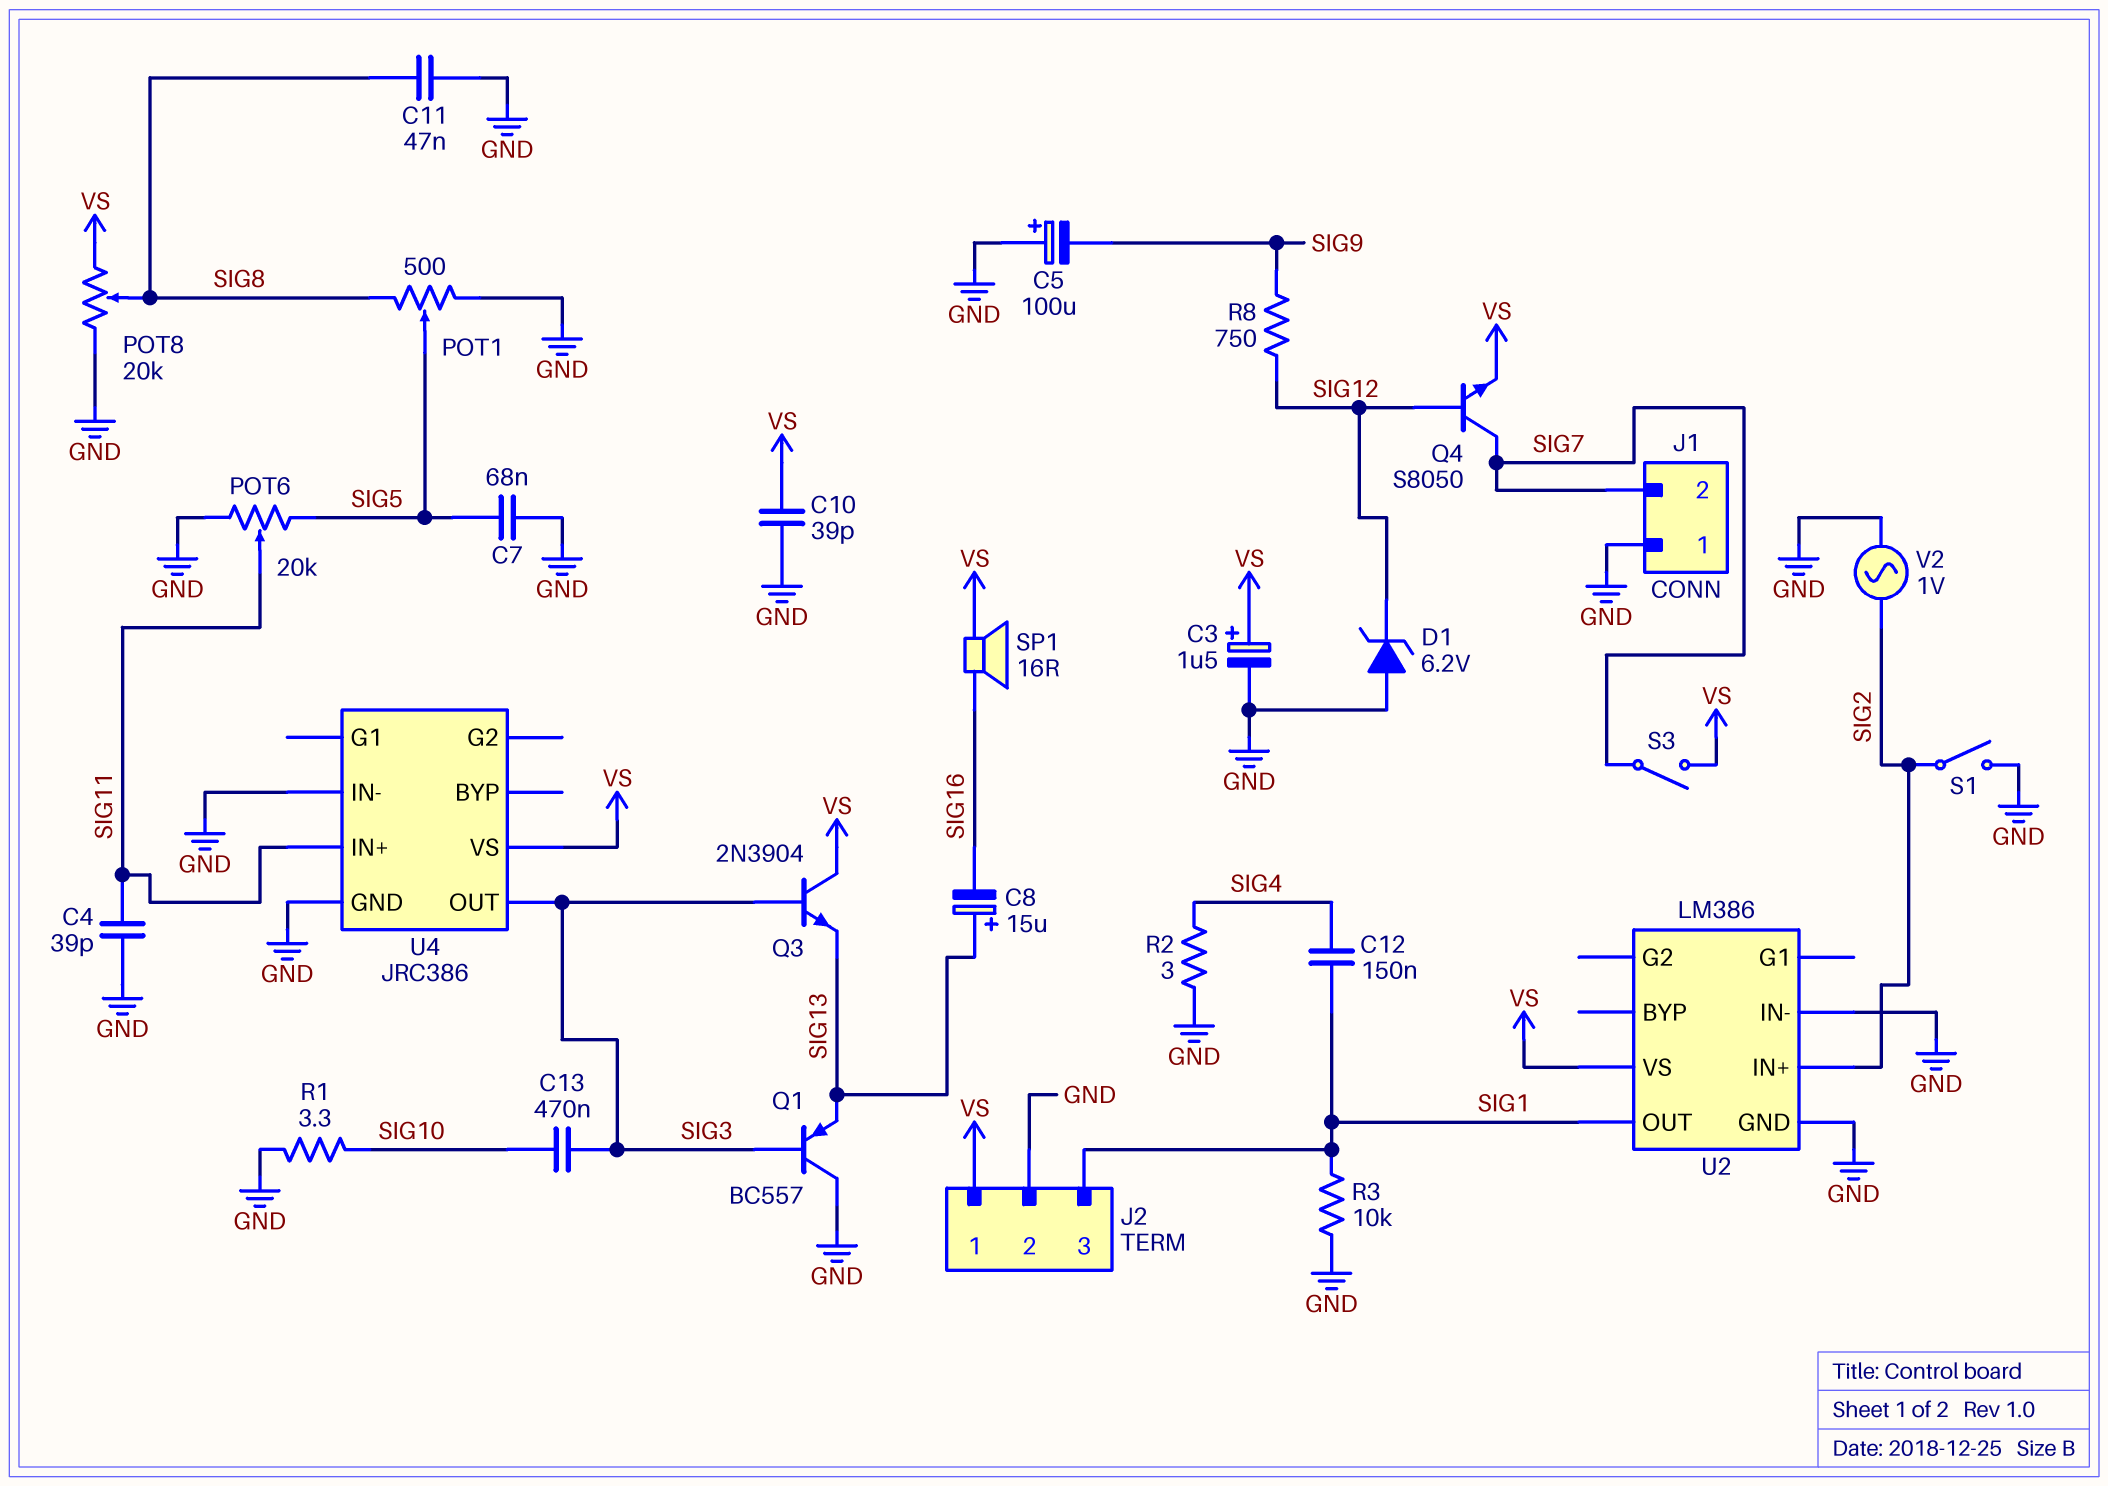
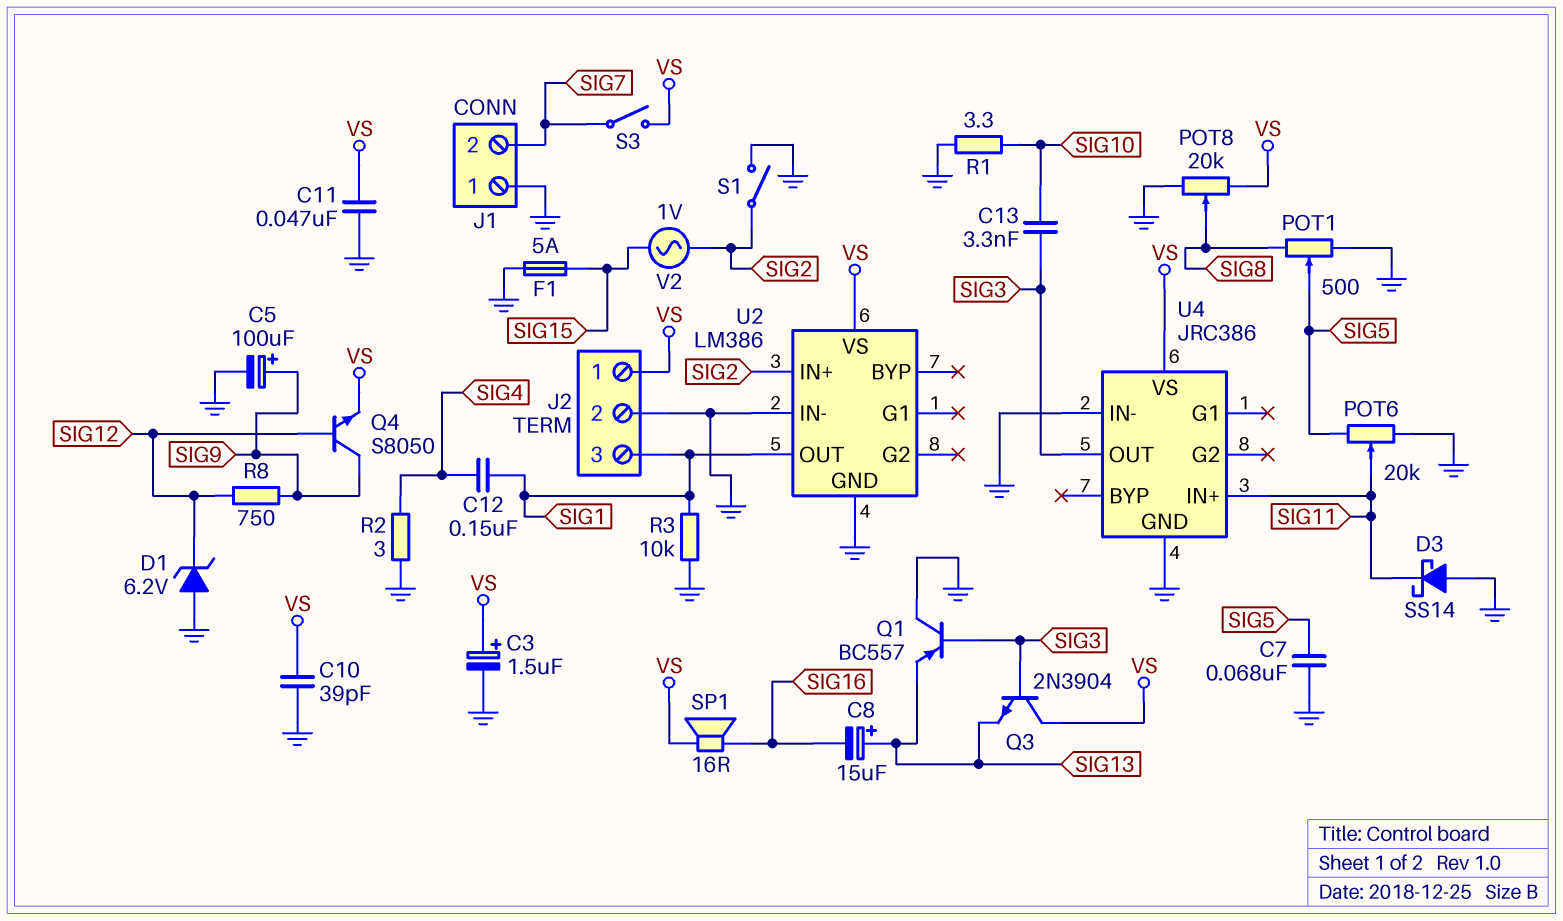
C4: 39pF (GND, SIG11) -> none
C5: 100uF (plus GND, minus SIG9) -> 100uF (plus SIG9, minus GND)
C11: 47nF (GND, SIG8) -> 47nF (GND, VS)
C13: 470nF (SIG3, SIG10) -> 3.3nF (SIG3, SIG10)
D3: none -> schottky SS14 (A GND, K SIG11)
F1: none -> 5A (GND, SIG15)
Q4: NPN S8050 (B SIG12, C SIG7, E VS) -> NPN S8050 (B SIG12, C SIG9, E VS)
V2: AC 1V (GND, SIG2) -> AC 1V (SIG2, SIG15)

